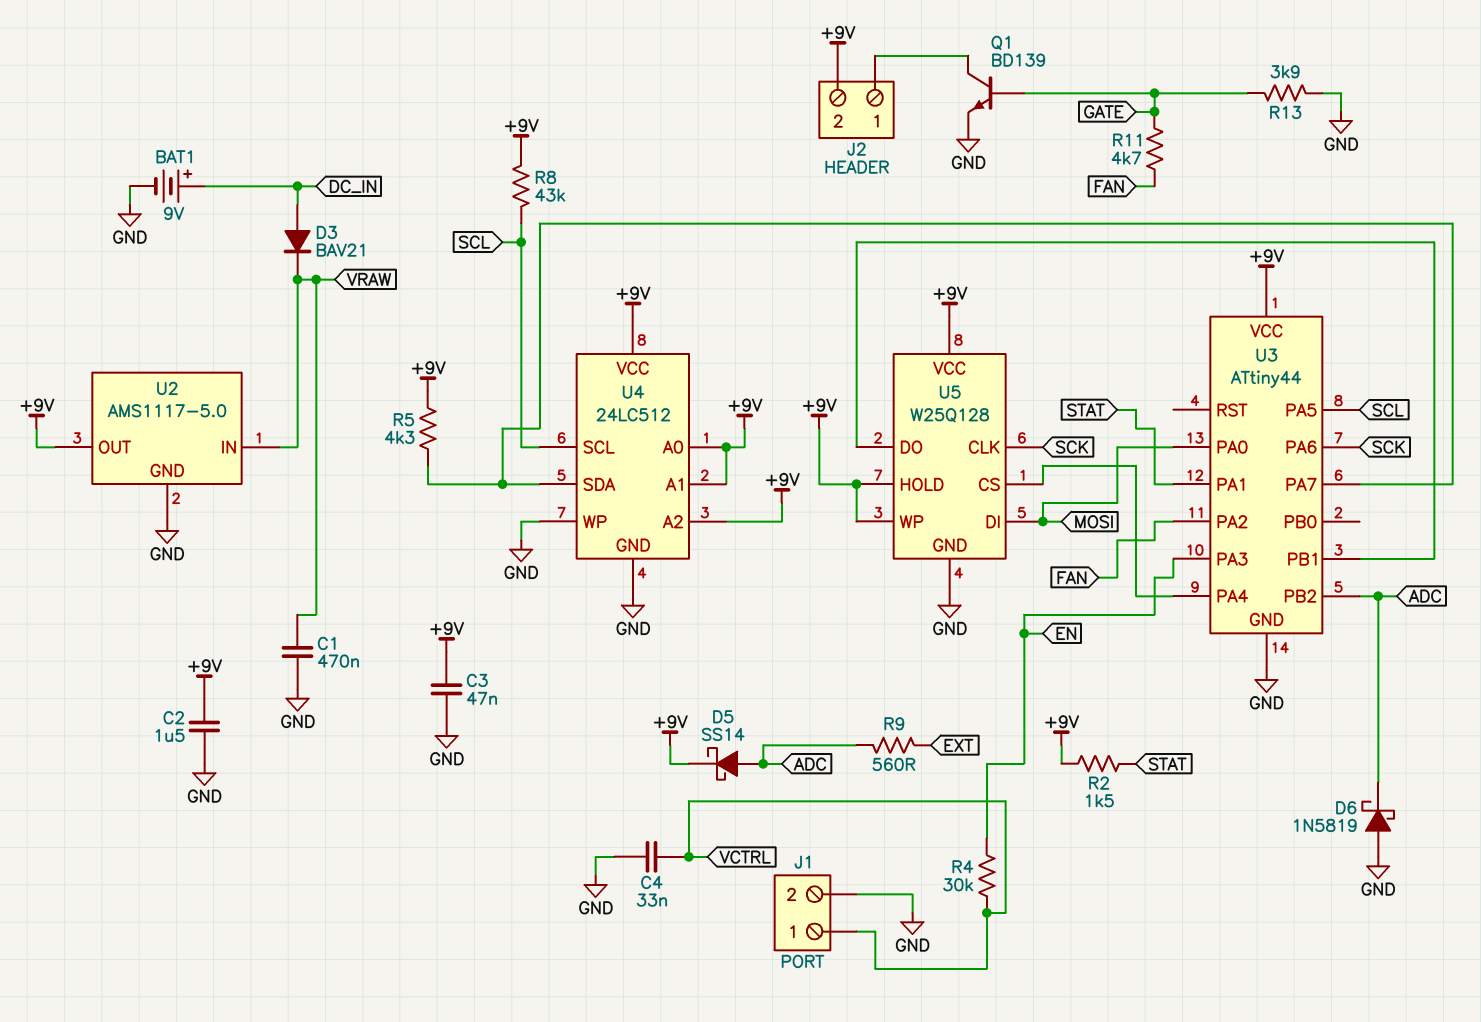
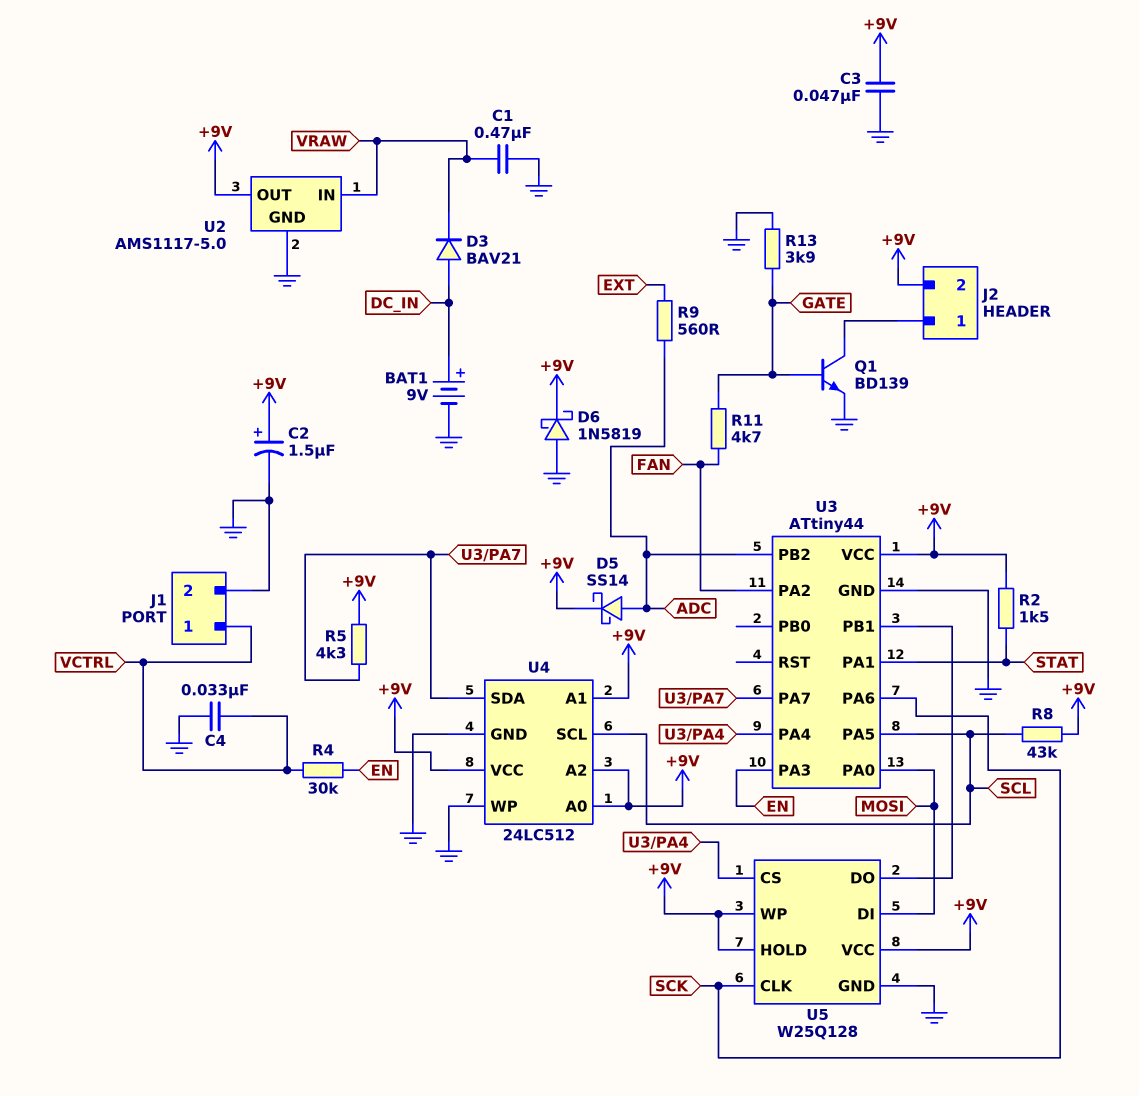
C2: 1.5uF (+9V, GND) -> 1.5uF (plus +9V, minus GND)
D6: schottky 1N5819 (A GND, K ADC) -> schottky 1N5819 (A GND, K +9V)

